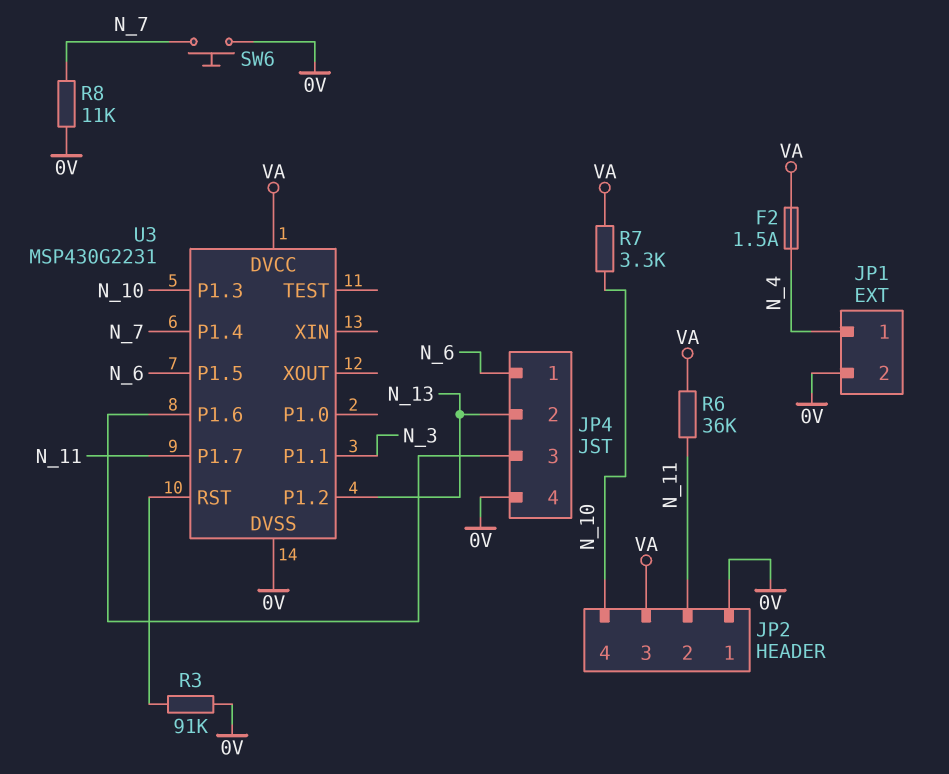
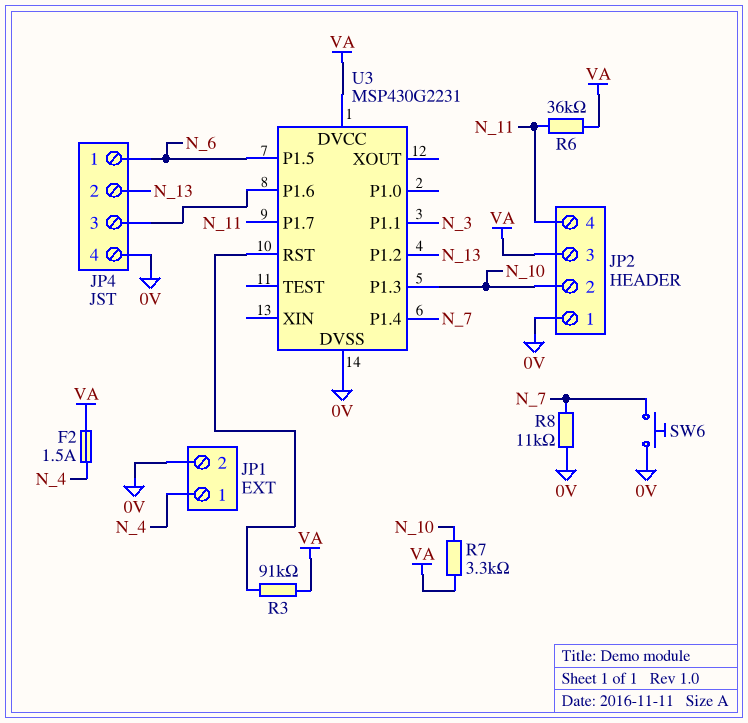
JP2 pin 2: N_11 -> N_10
JP2 pin 4: N_10 -> N_11
R3: 91k (0V, U3/RST) -> 91k (U3/RST, VA)

